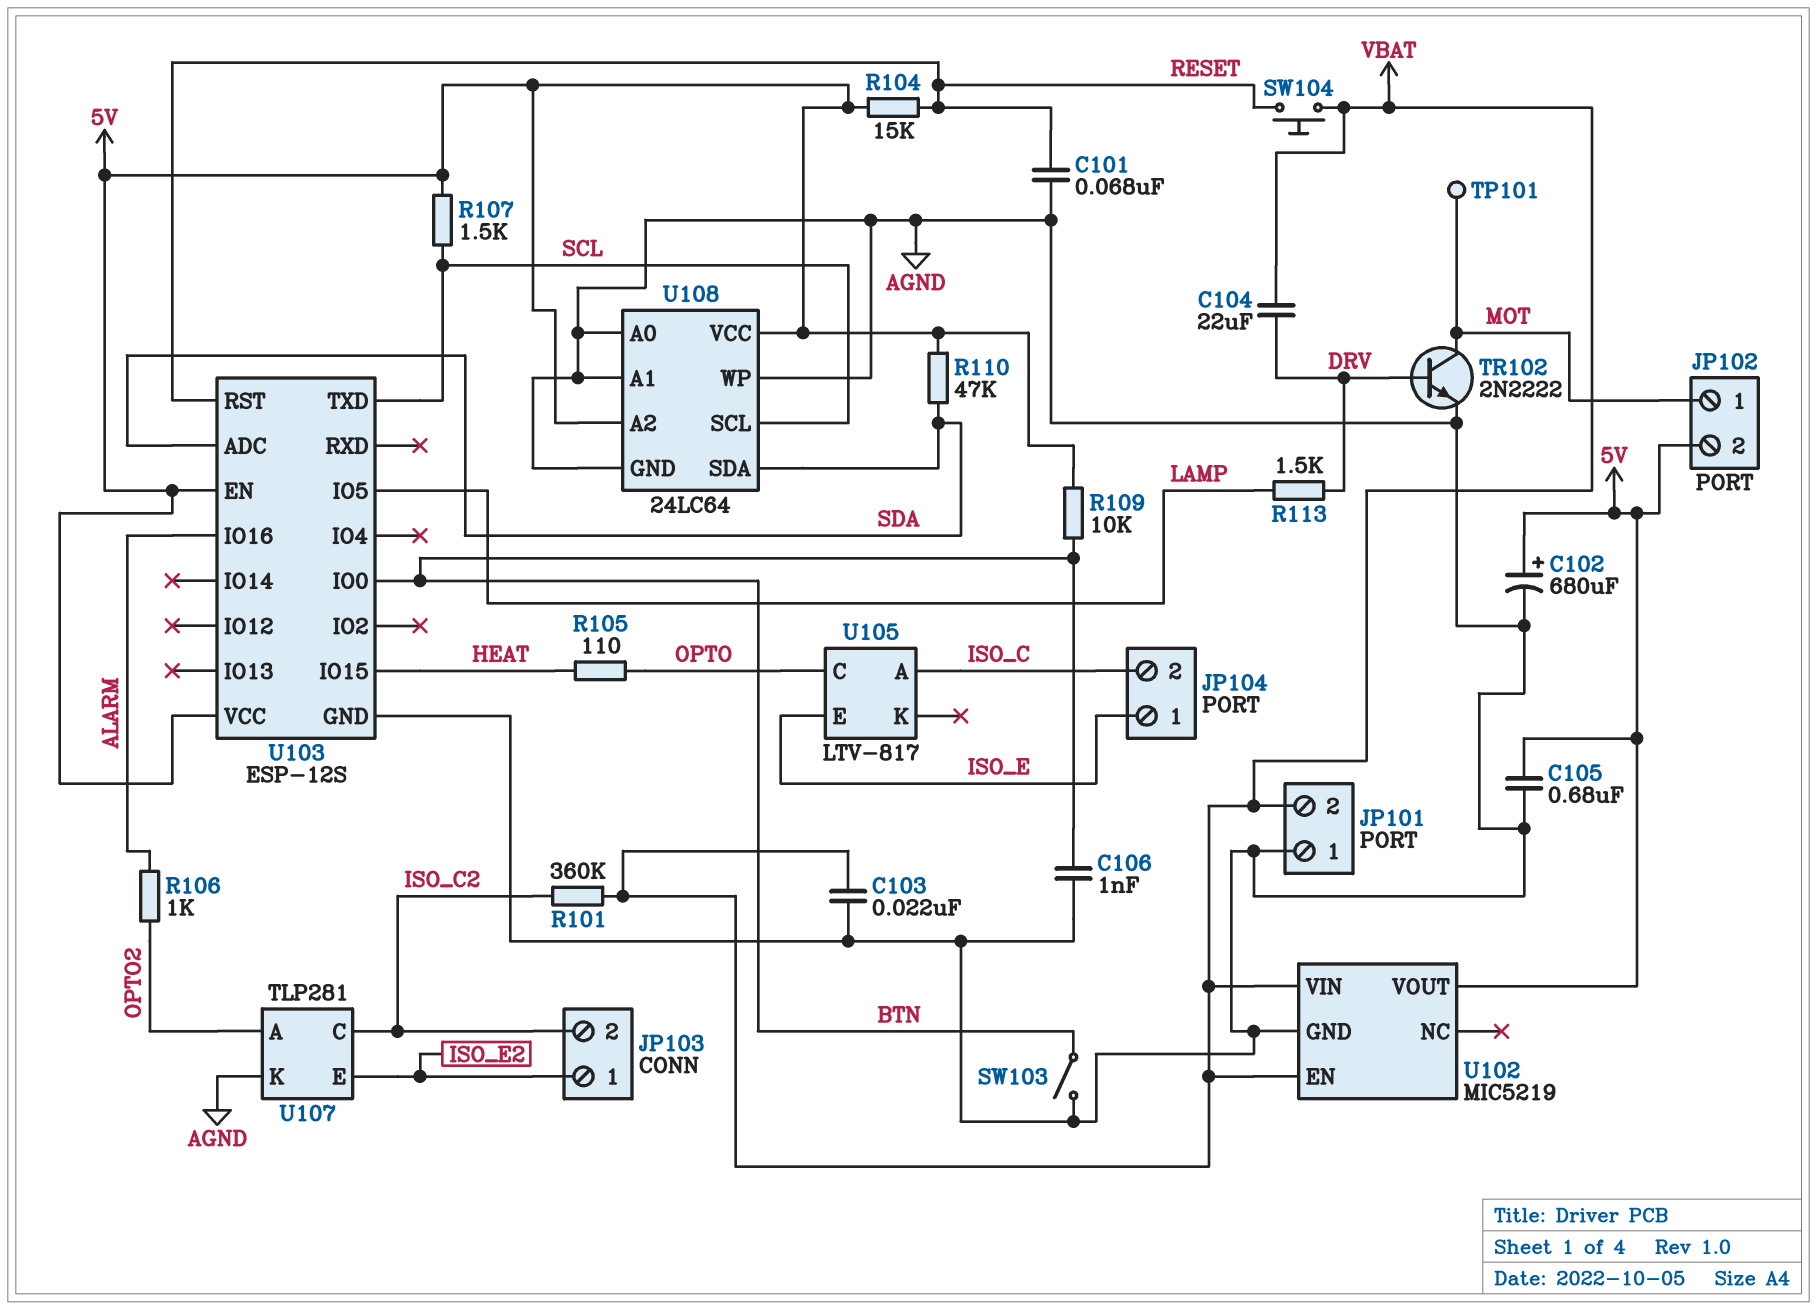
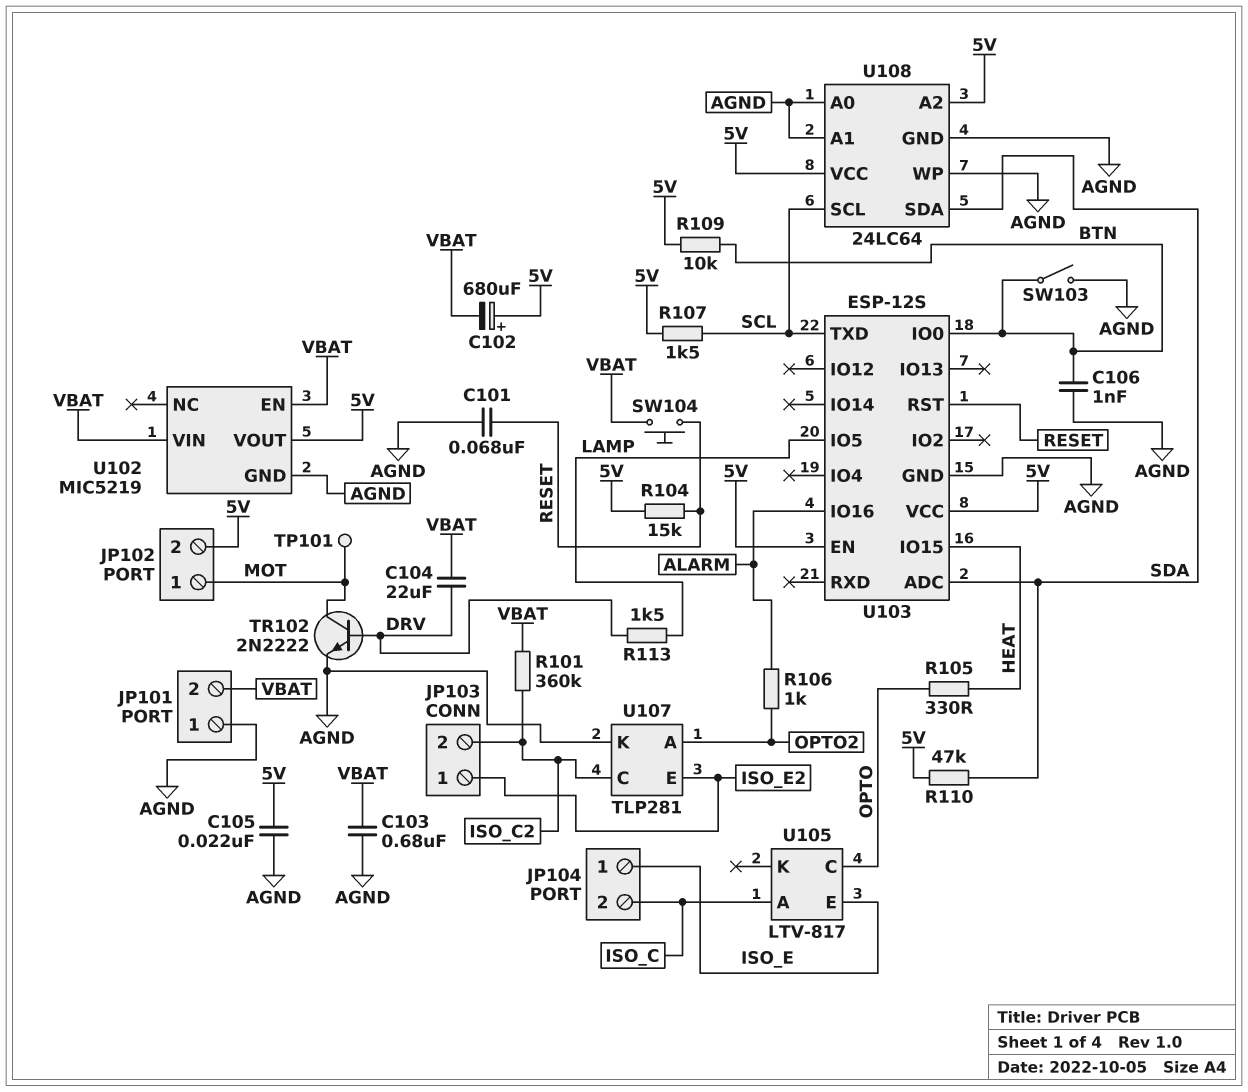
C102: 680uF (plus 5V, minus AGND) -> 680uF (plus 5V, minus VBAT)
C103: 22nF (AGND, VBAT) -> 680nF (AGND, VBAT)
C105: 680nF (5V, AGND) -> 22nF (5V, AGND)
R105: 110 (HEAT, OPTO) -> 330 (HEAT, OPTO)

